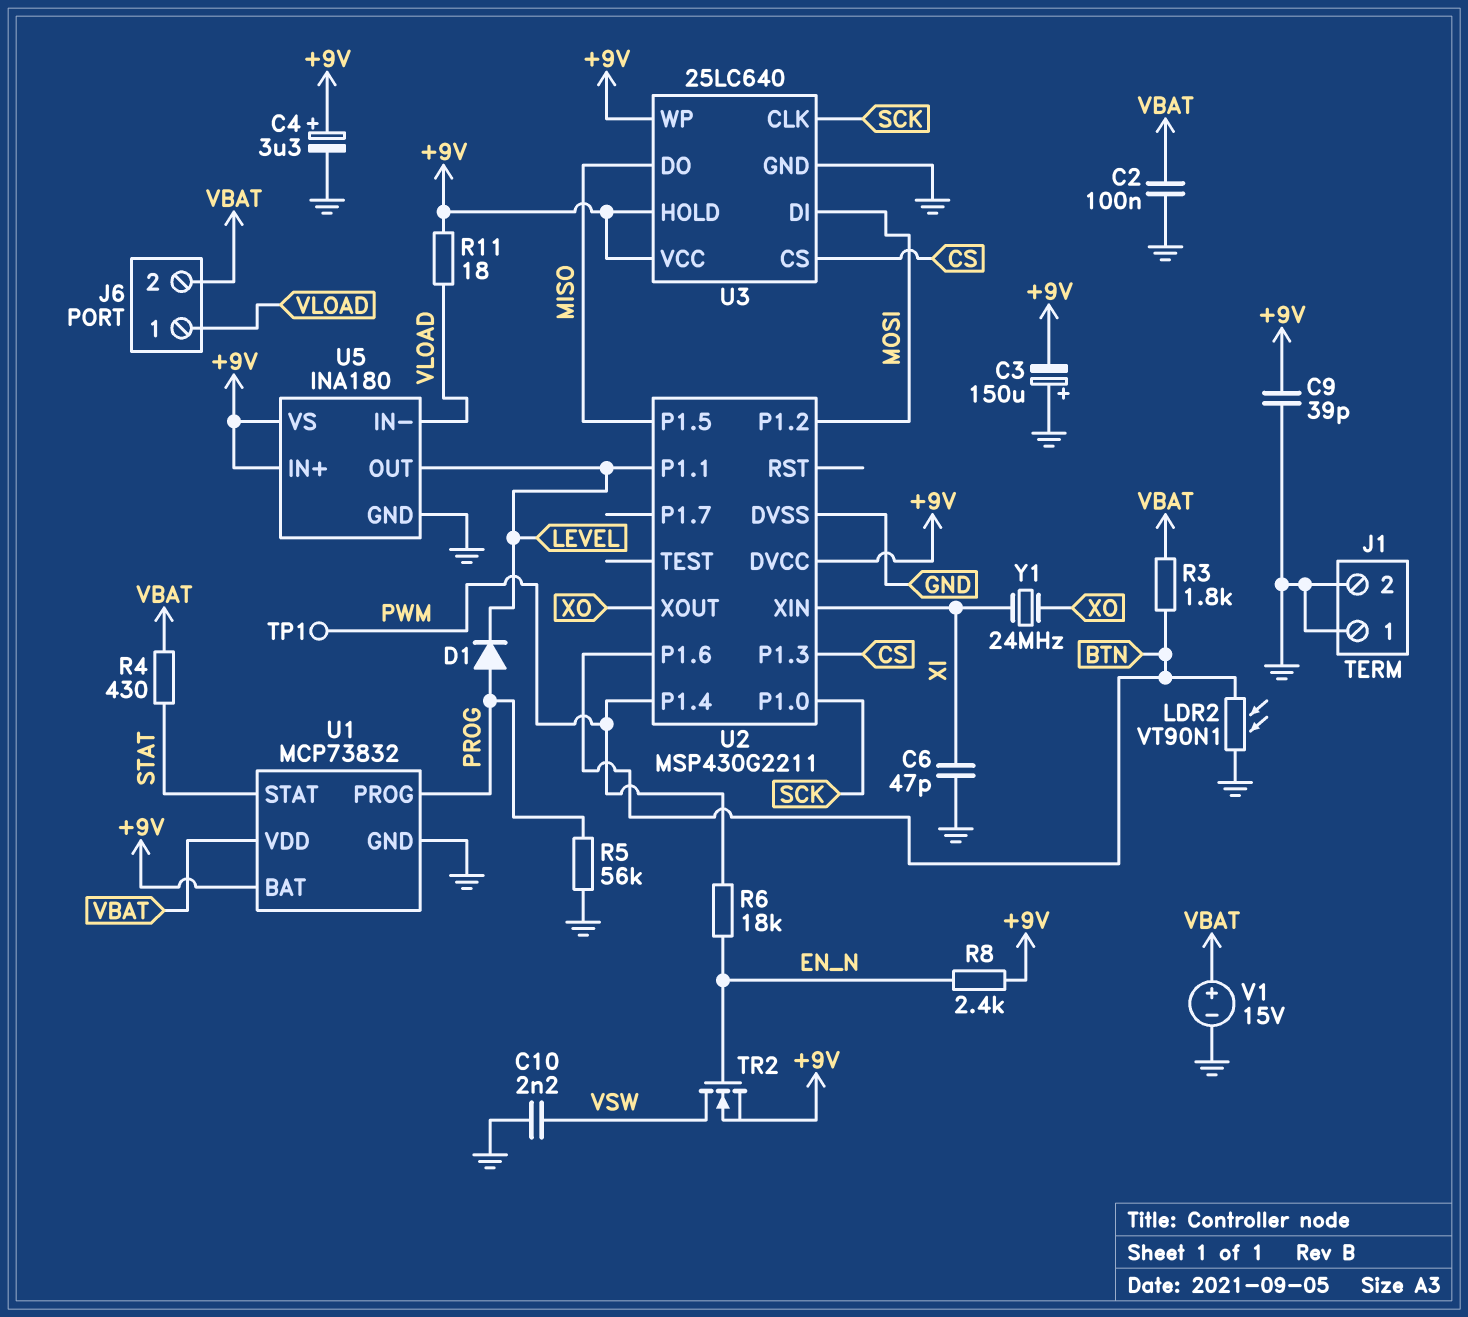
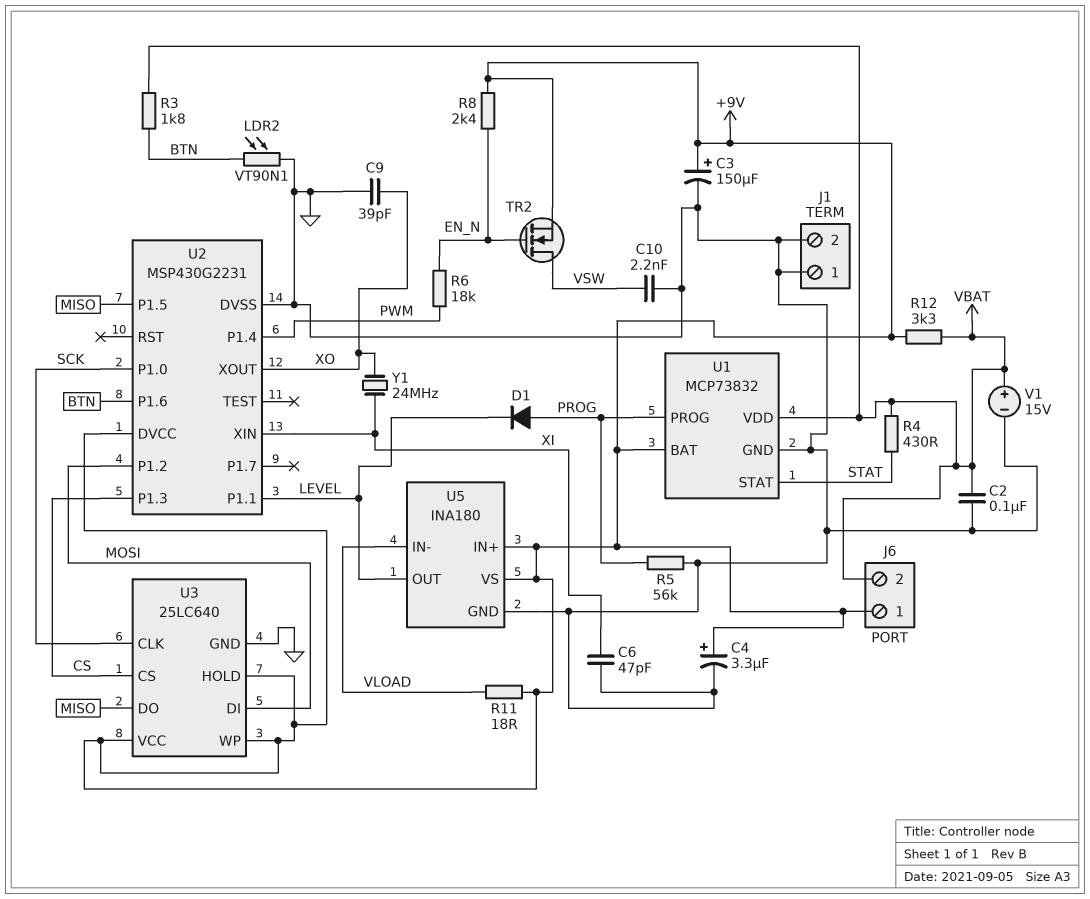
C3: 150uF (plus GND, minus +9V) -> 150uF (plus +9V, minus GND)
C9: 39pF (+9V, GND) -> 39pF (GND, XO)
J6 pin 1: VLOAD -> +9V
R12: none -> 3.3k (+9V, VBAT)
TP1: test point (PWM) -> none
U2: MSP430G2211 -> MSP430G2231

